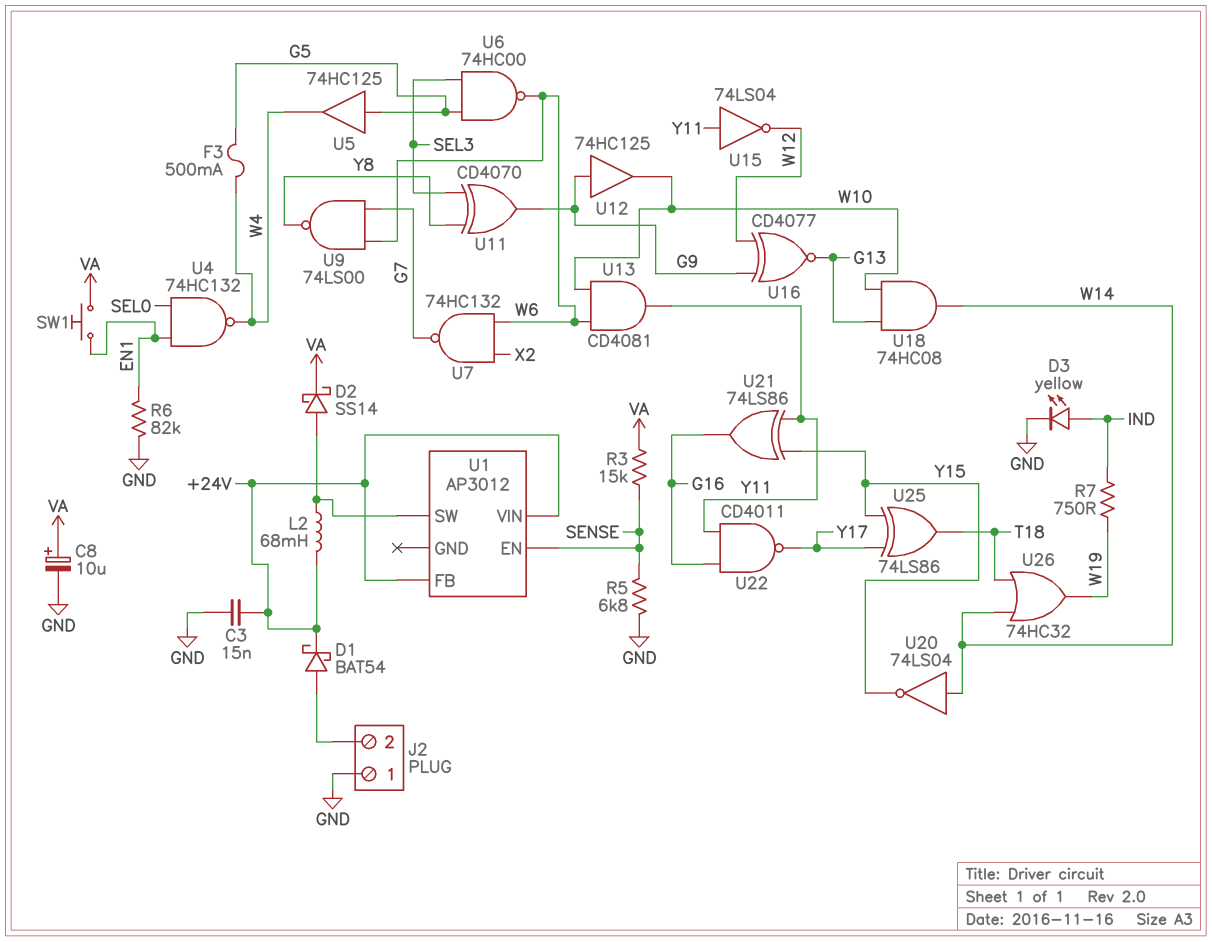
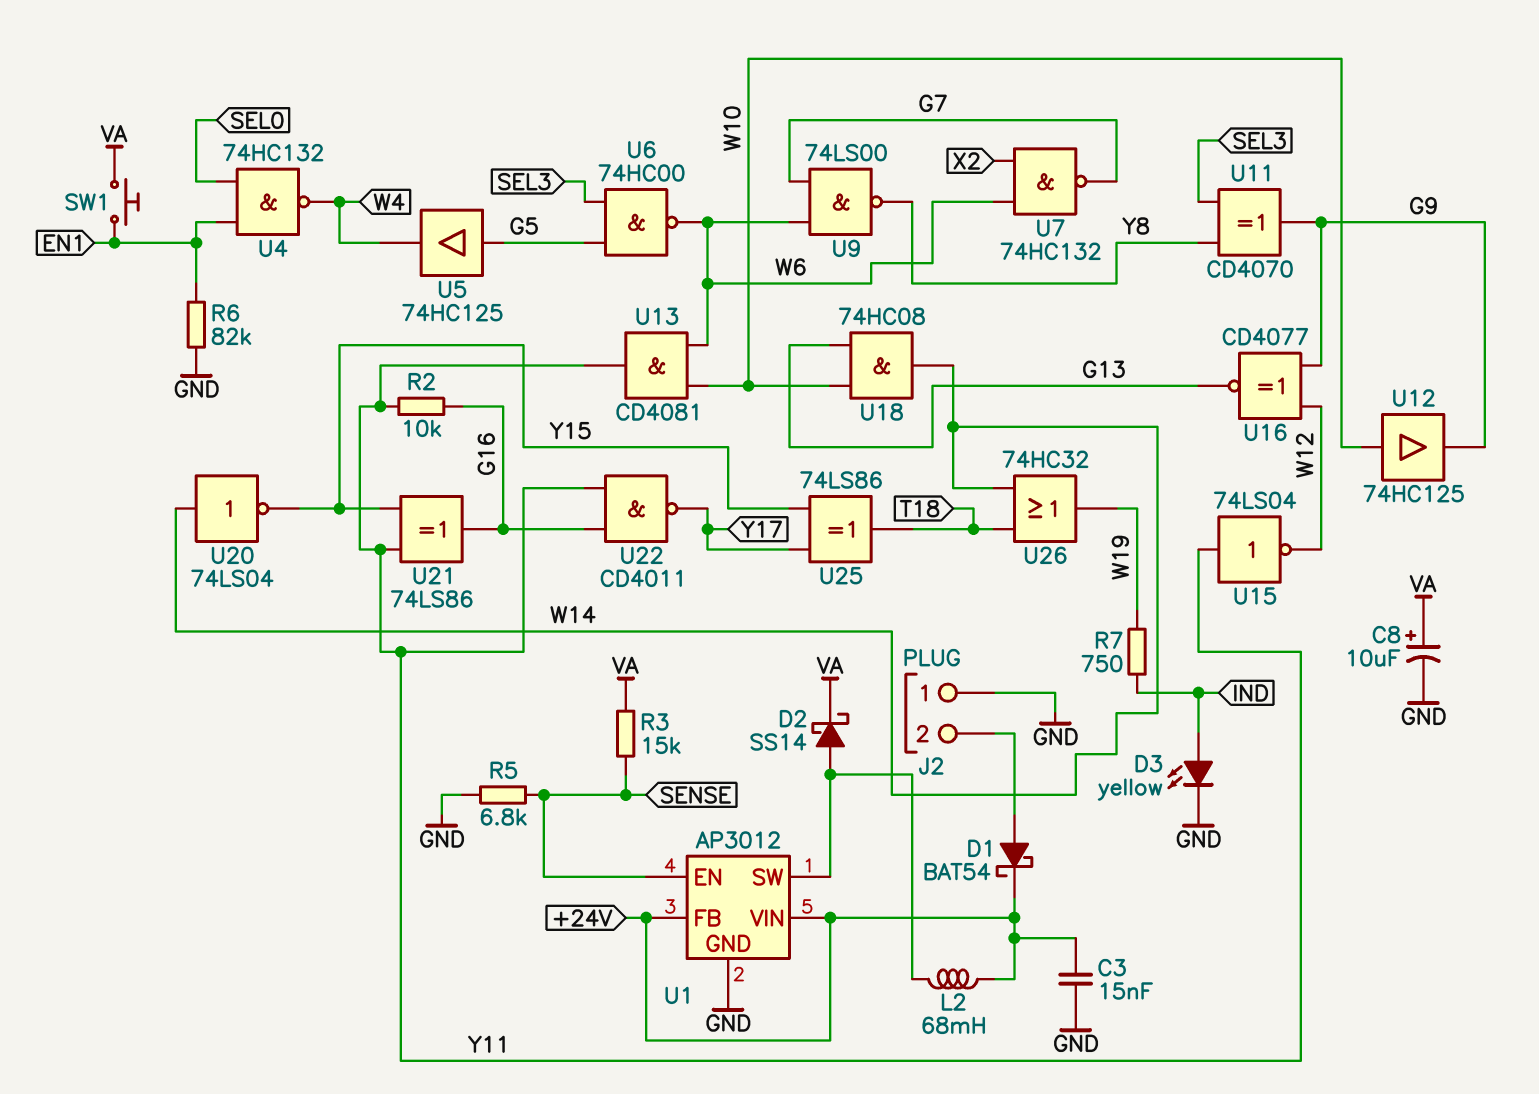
F3: 500mA (G5, W4) -> none
R2: none -> 10k (G16, Y11)
U1 pin GND: none -> GND
U12: buffer 74HC125 (in G9, out W10) -> buffer 74HC125 (in W10, out G9)

